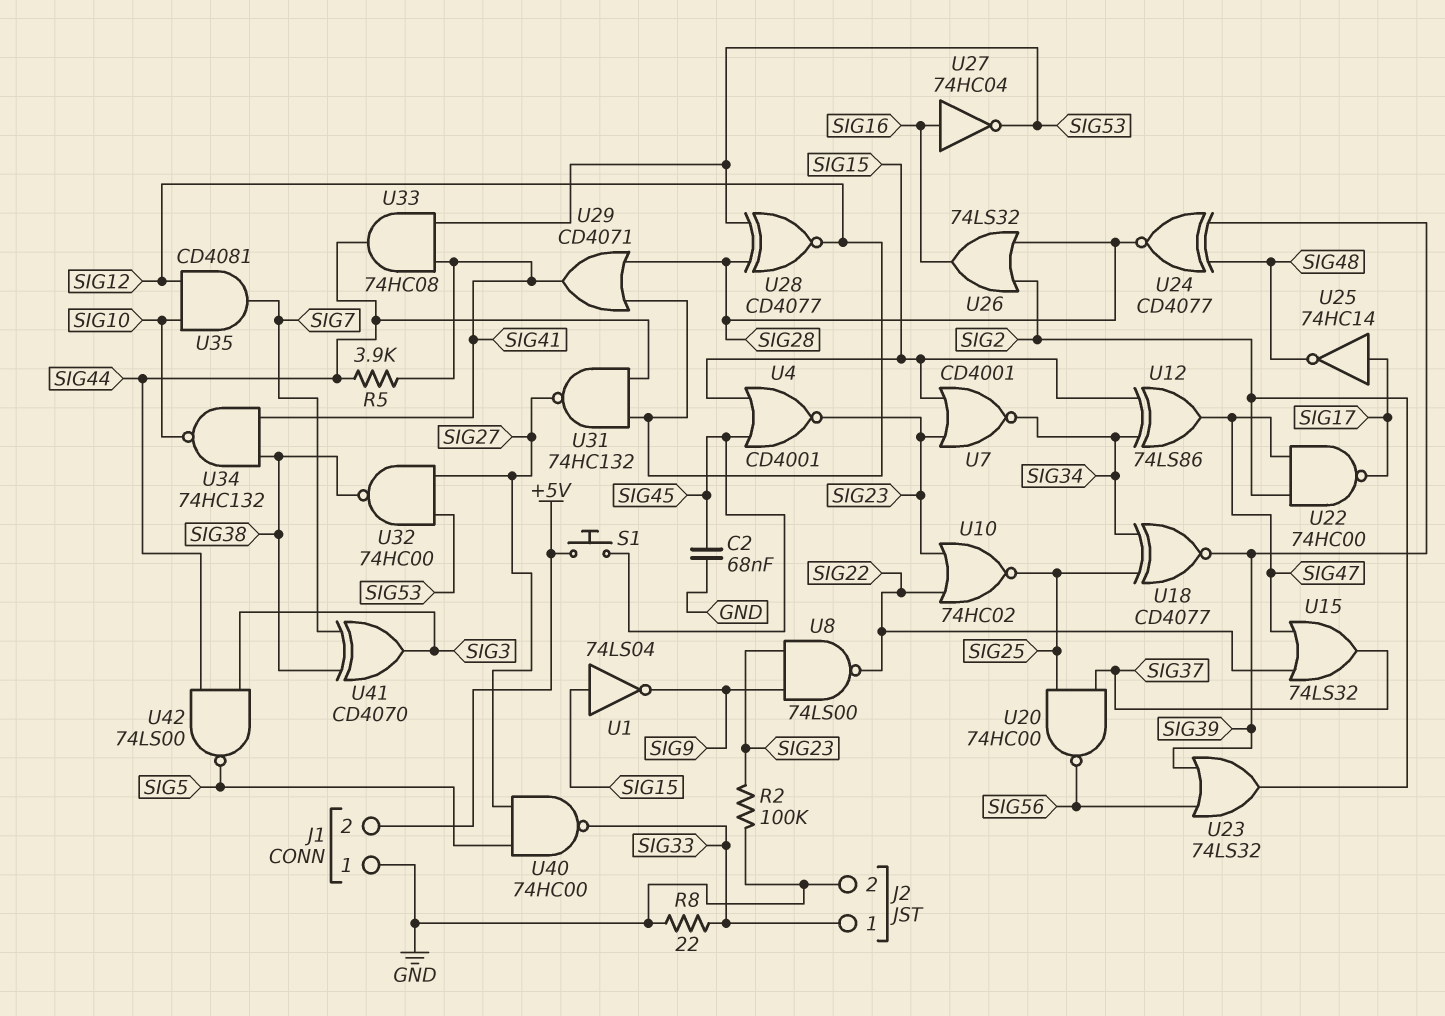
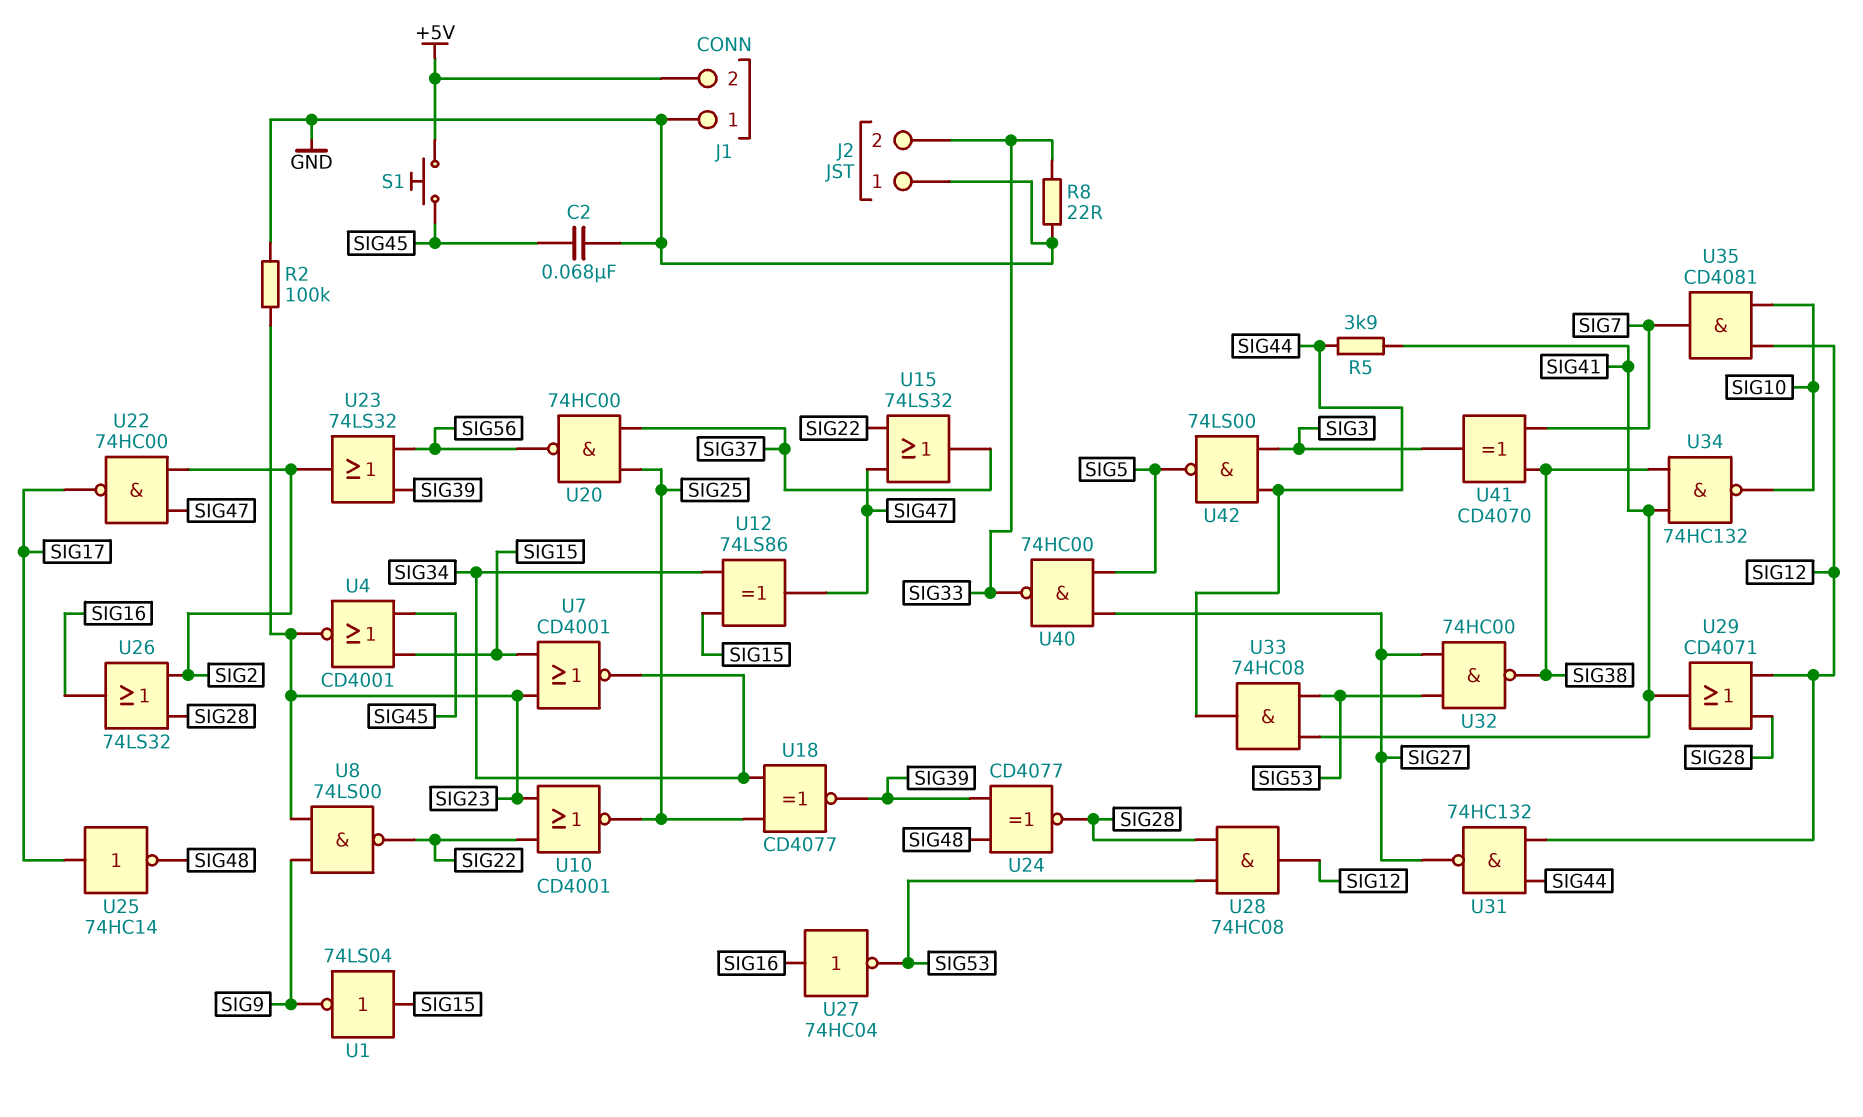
J2 pin 1: SIG33 -> GND
J2 pin 2: GND -> SIG33
U10: NOR 74HC02 (in SIG22, in SIG23, out SIG25) -> NOR CD4001 (in SIG22, in SIG23, out SIG25)
U28: XNOR CD4077 (in SIG28, in SIG53, out SIG12) -> AND 74HC08 (in SIG28, in SIG53, out SIG12)

